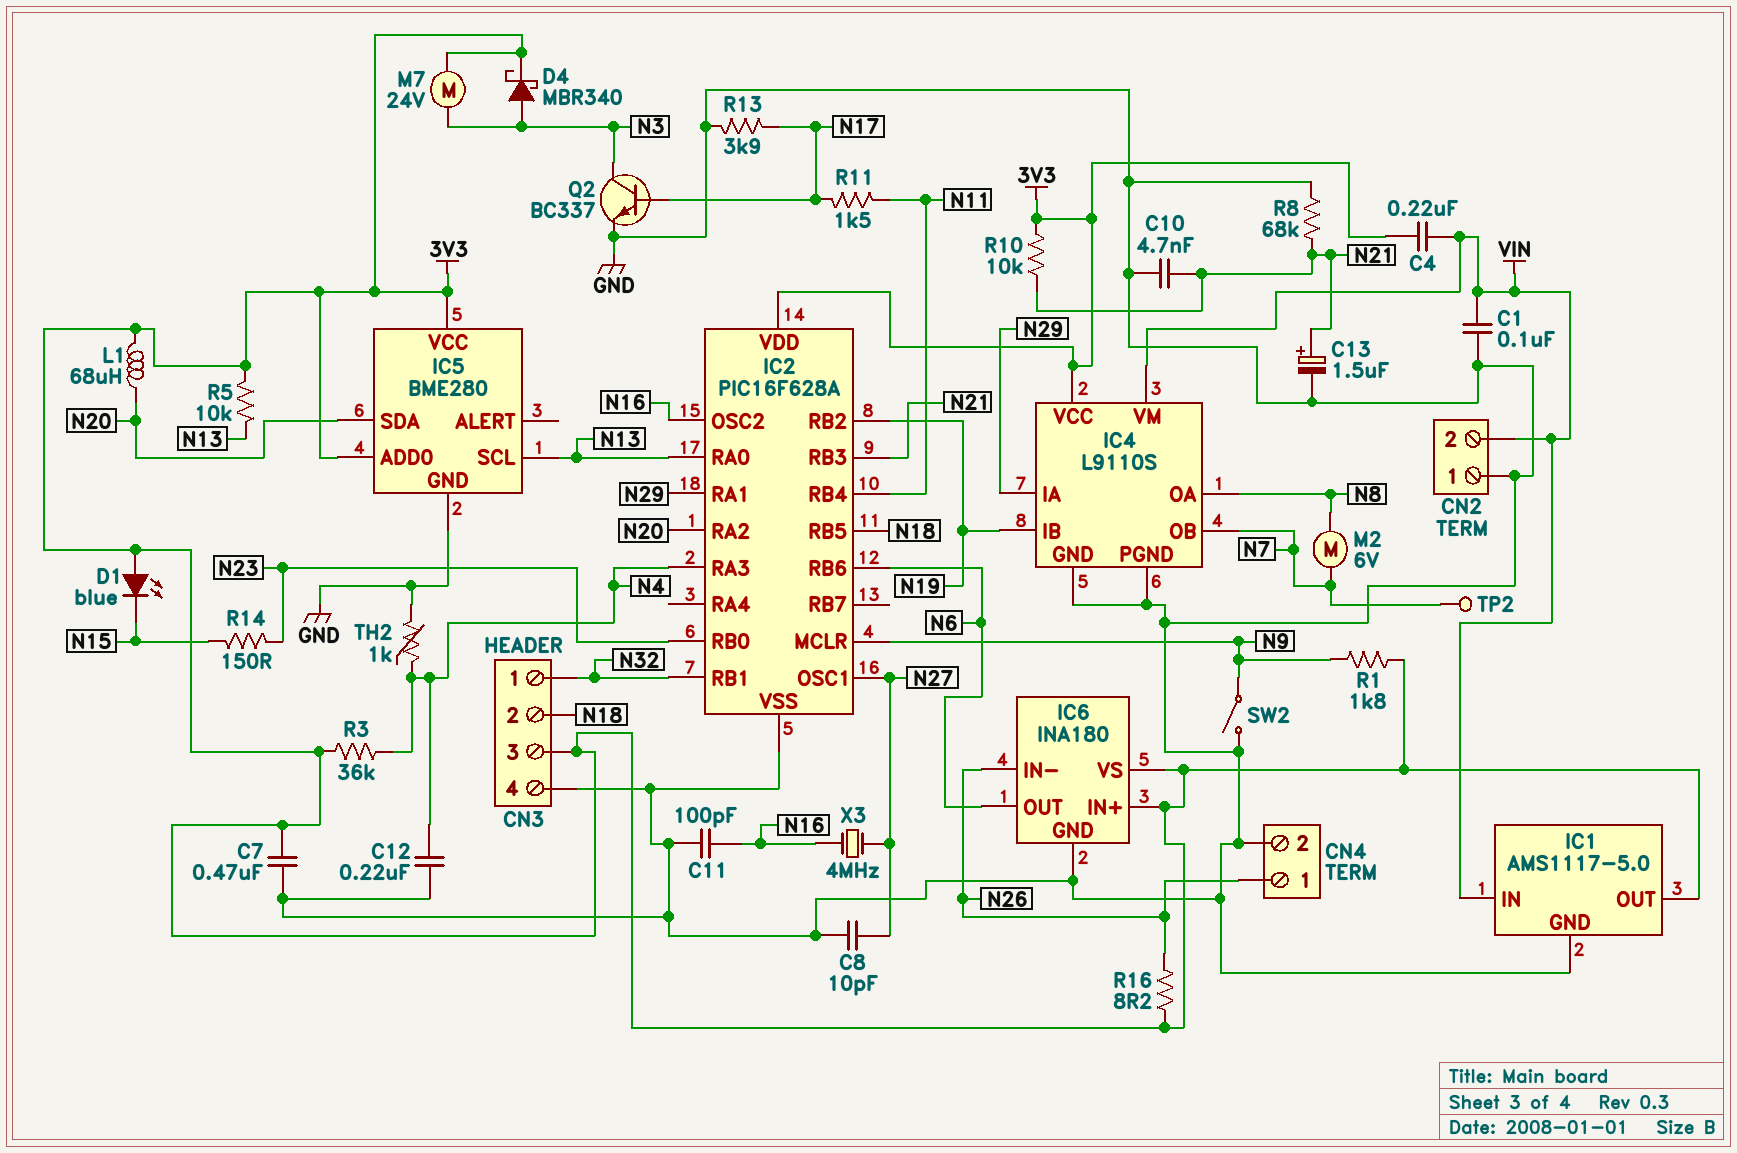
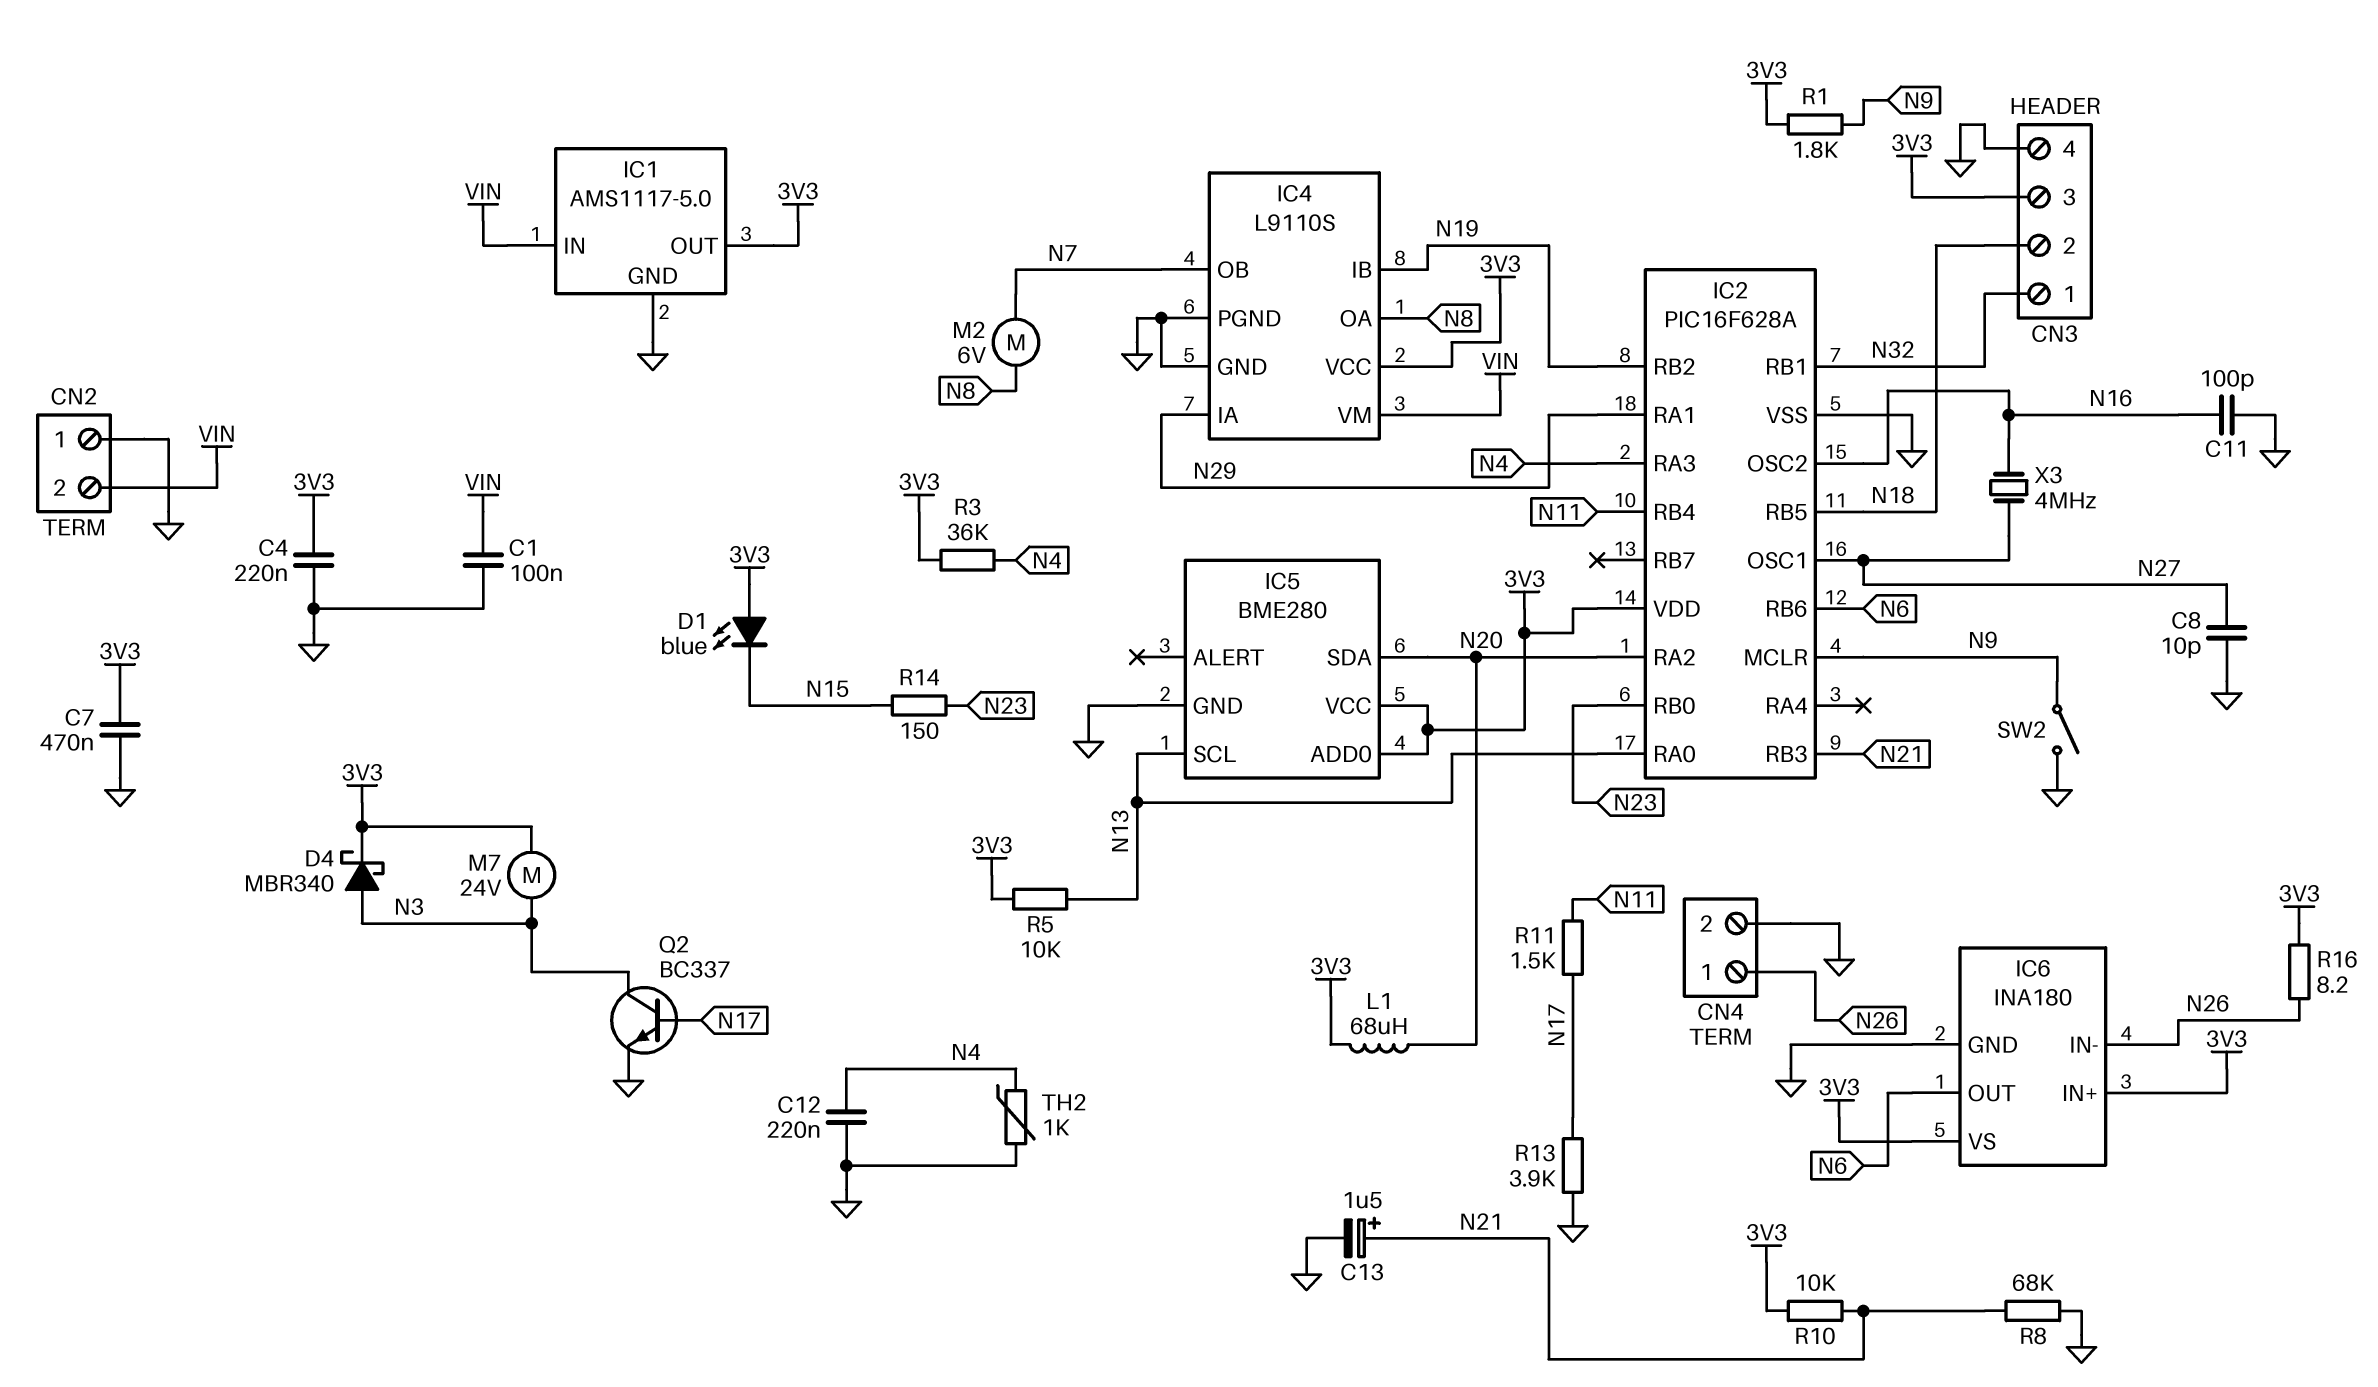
C4: 220nF (3V3, VIN) -> 220nF (3V3, GND)
C10: 4.7nF (GND, N21) -> none
TP2: test point (N7) -> none

